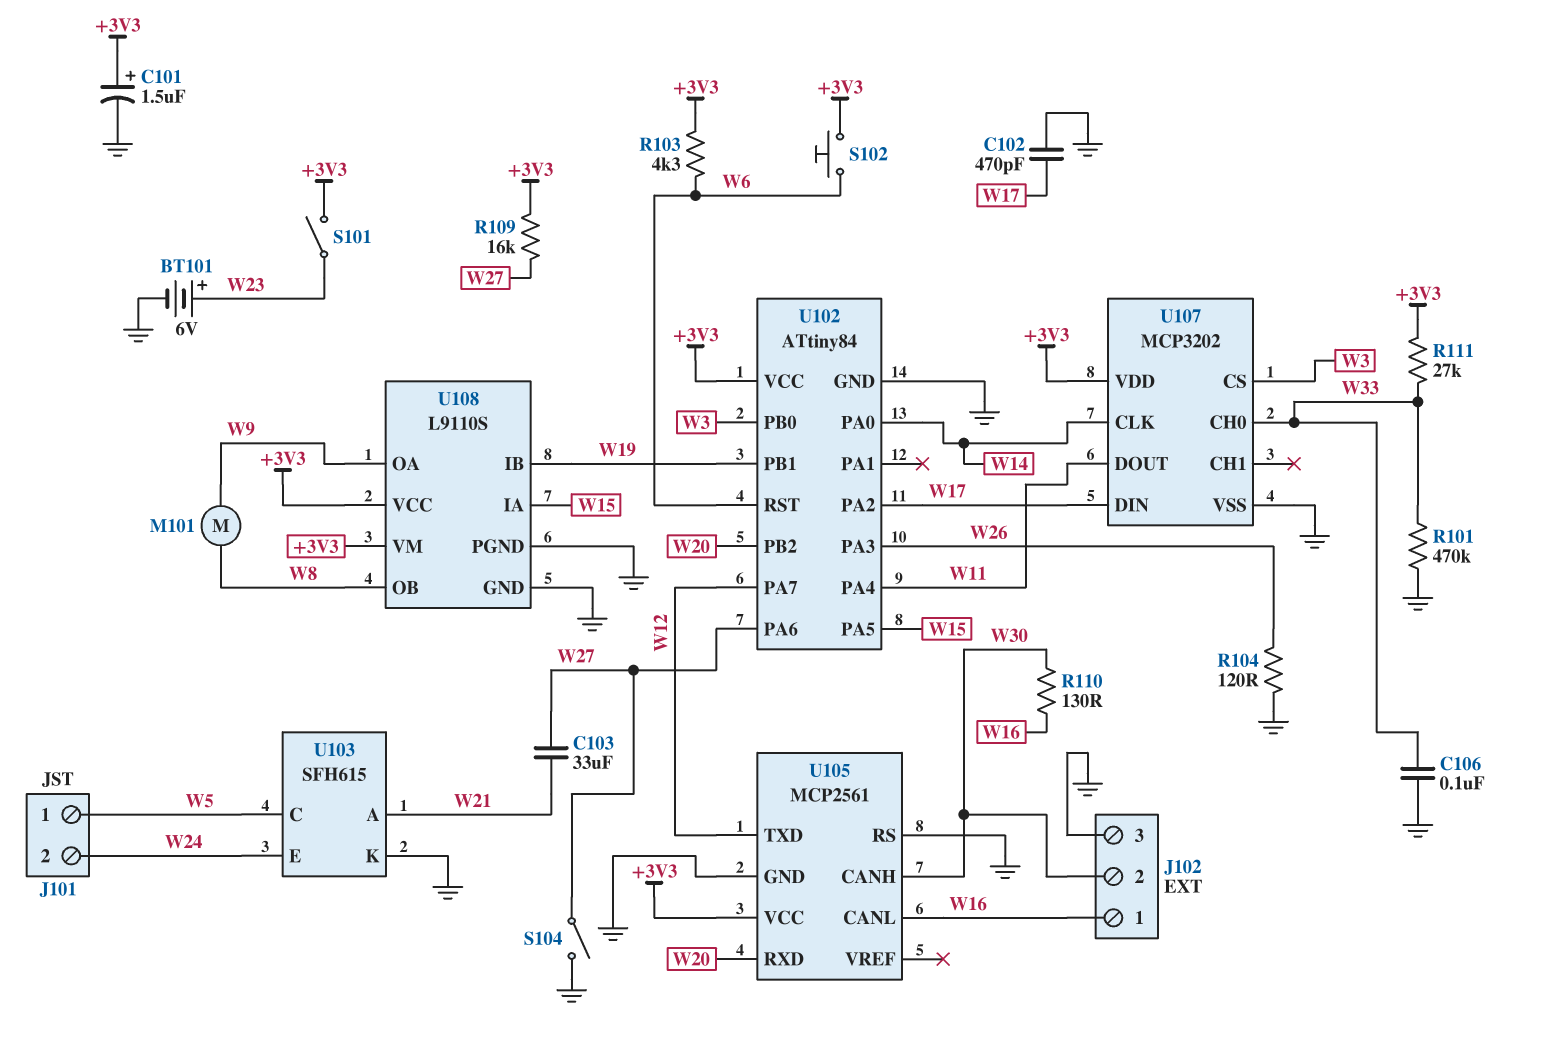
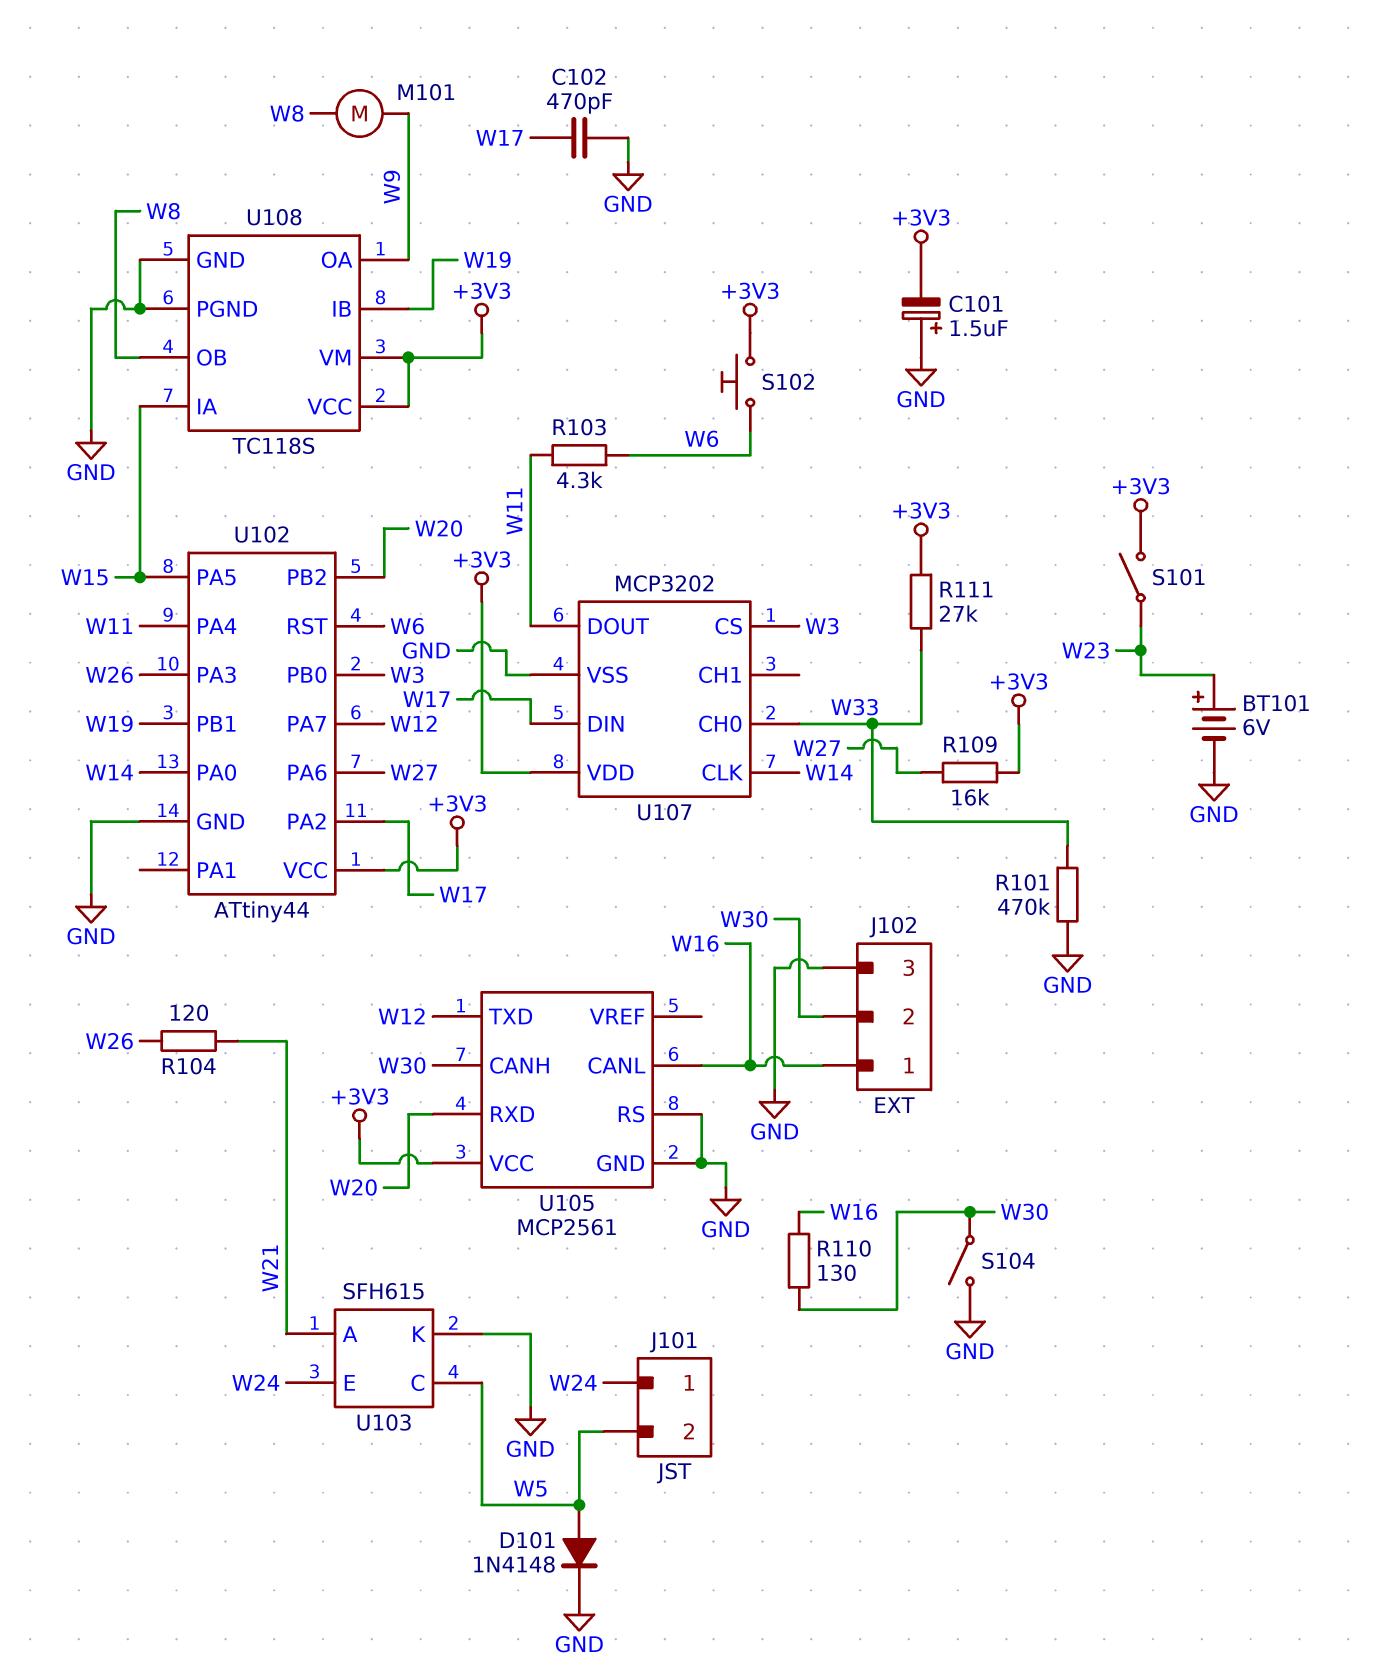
C101: 1.5uF (plus +3V3, minus GND) -> 1.5uF (plus GND, minus +3V3)
C103: 33uF (W21, W27) -> none
C106: 100nF (GND, W33) -> none
D101: none -> diode 1N4148 (A W5, K GND)
J101 pin 1: W5 -> W24
J101 pin 2: W24 -> W5
R103: 4.3k (+3V3, W6) -> 4.3k (W6, W11)
R104: 120 (GND, W26) -> 120 (W21, W26)
S104: switch (GND, W27) -> switch (GND, W30)
U102: ATtiny84 -> ATtiny44
U108: L9110S -> TC118S

